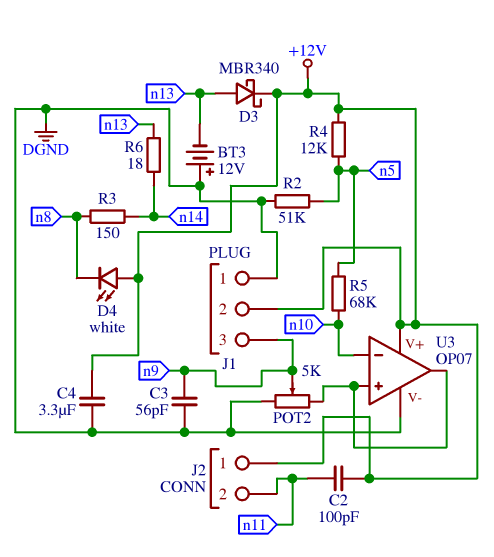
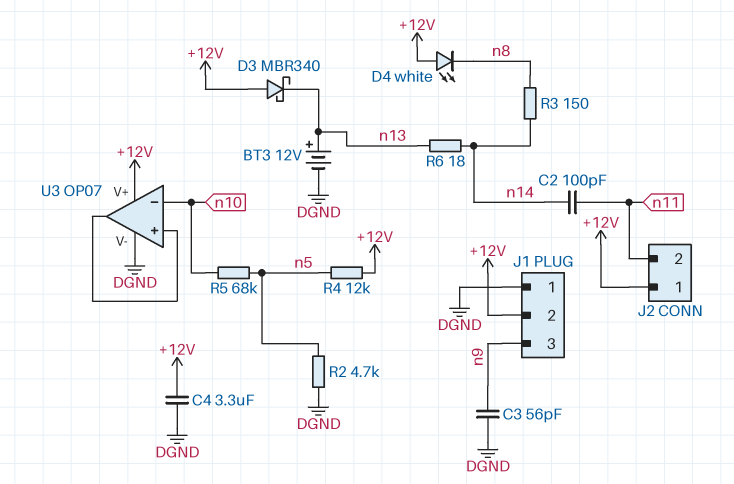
BT3: 12V (plus DGND, minus n13) -> 12V (plus n13, minus DGND)
C2: 100pF (+12V, n11) -> 100pF (n11, n14)
D3: schottky MBR340 (A n13, K +12V) -> schottky MBR340 (A +12V, K n13)
POT2: 5k (DGND, U3/in+, wiper n9) -> none
R2: 51k (DGND, n5) -> 4.7k (DGND, n5)

